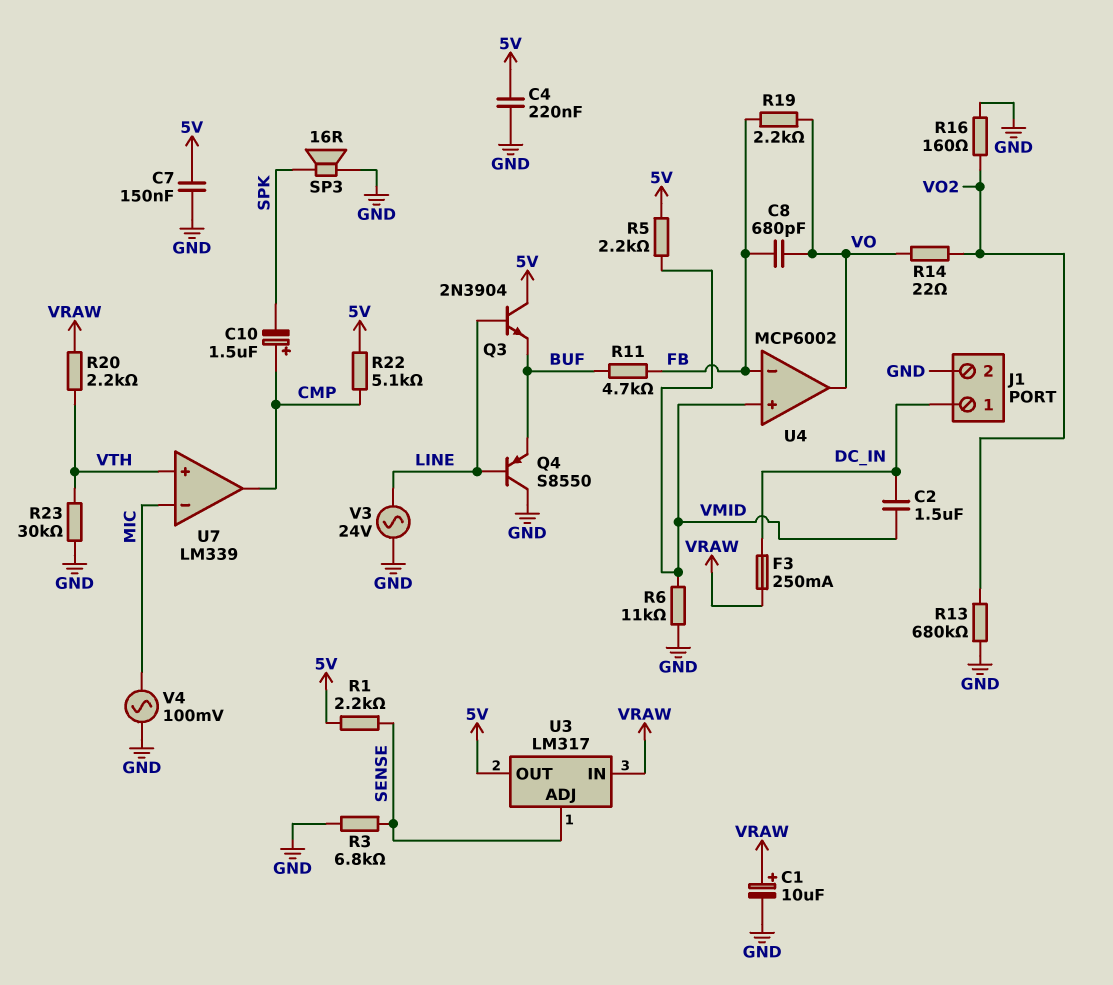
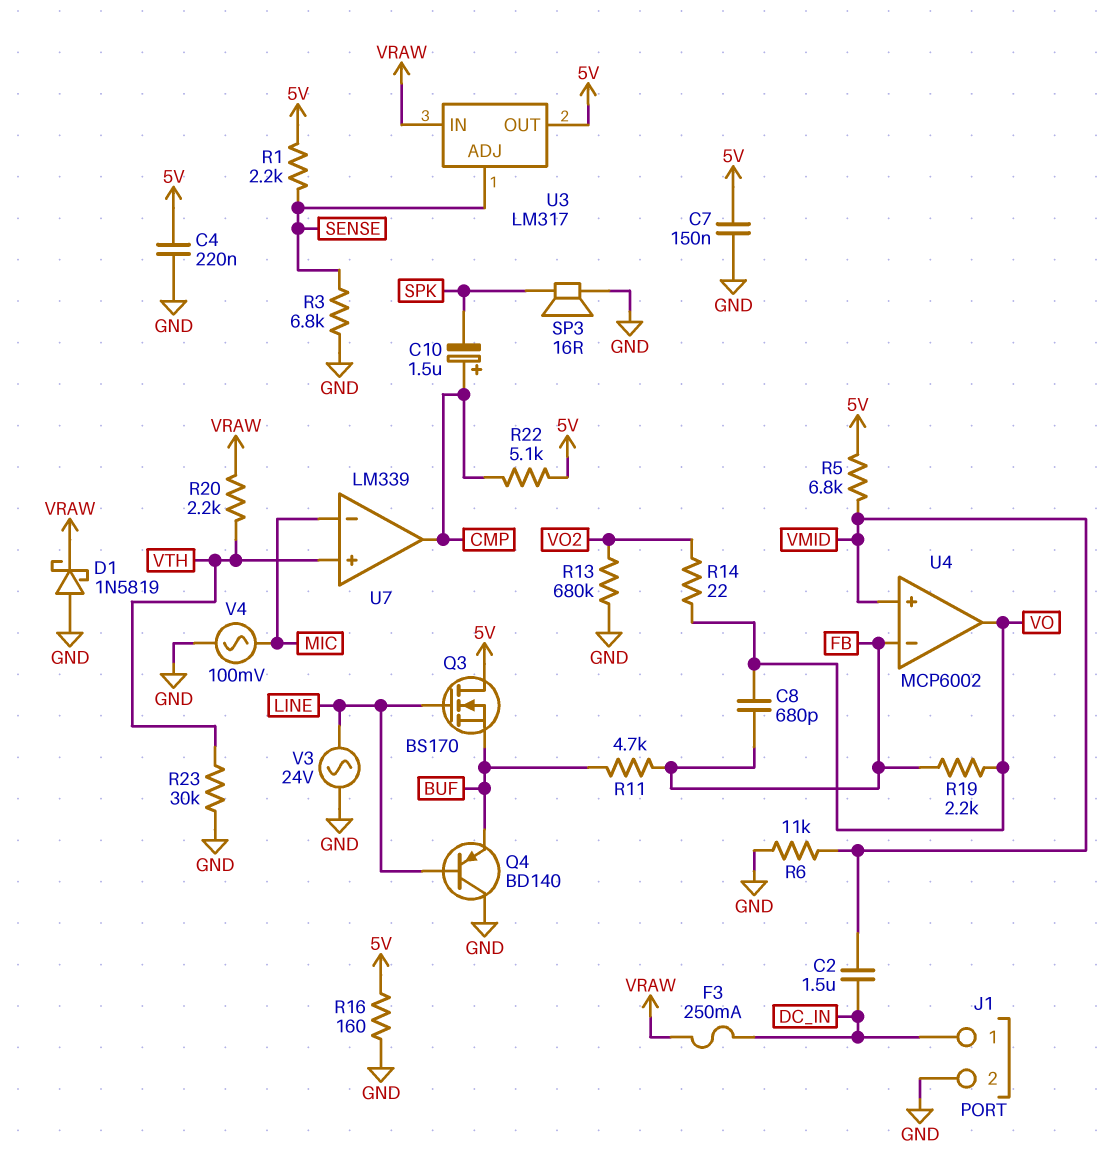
C1: 10uF (plus VRAW, minus GND) -> none
D1: none -> schottky 1N5819 (A GND, K VRAW)
Q3: NPN 2N3904 (B LINE, C 5V, E BUF) -> NMOS BS170 (G LINE, D 5V, S BUF)
Q4: PNP S8550 (B LINE, C GND, E BUF) -> PNP BD140 (B LINE, C GND, E BUF)
R5: 2.2k (5V, VMID) -> 6.8k (5V, VMID)
R16: 160 (GND, VO2) -> 160 (5V, GND)

